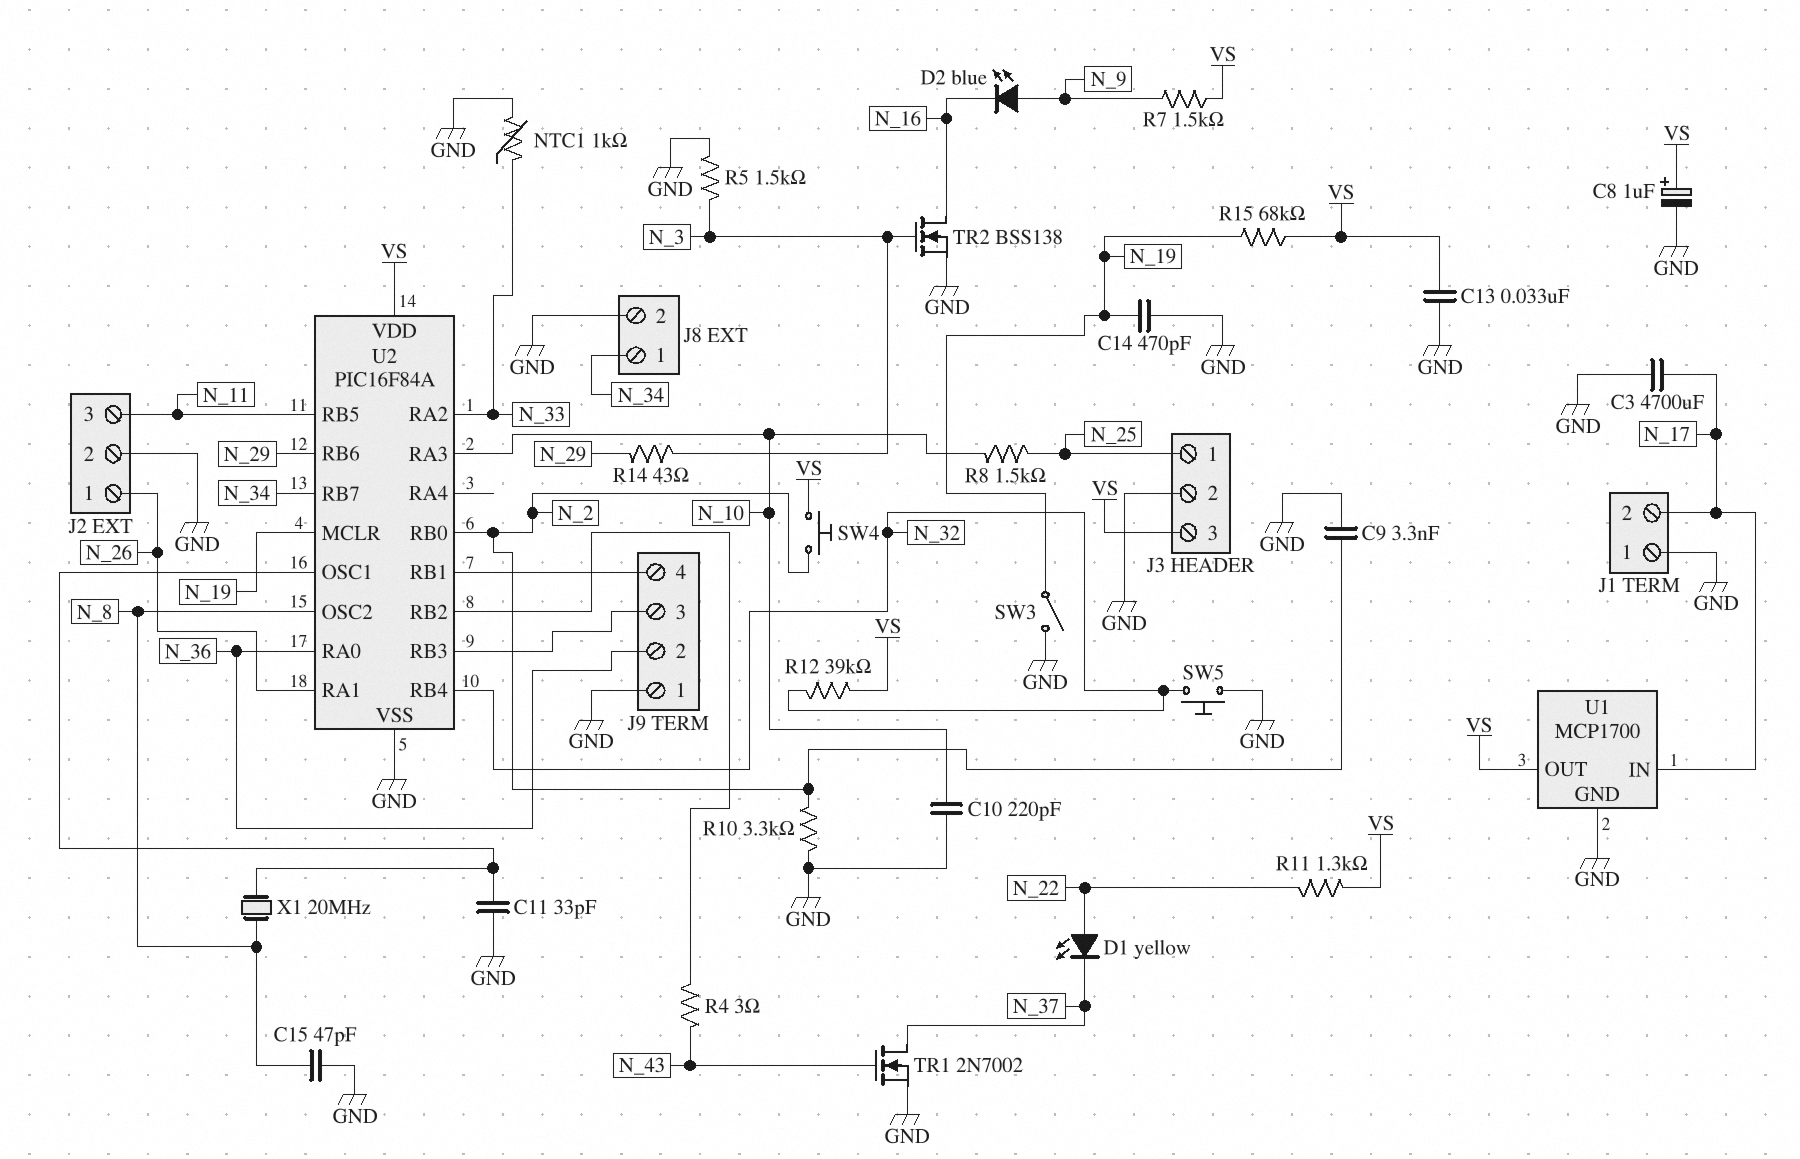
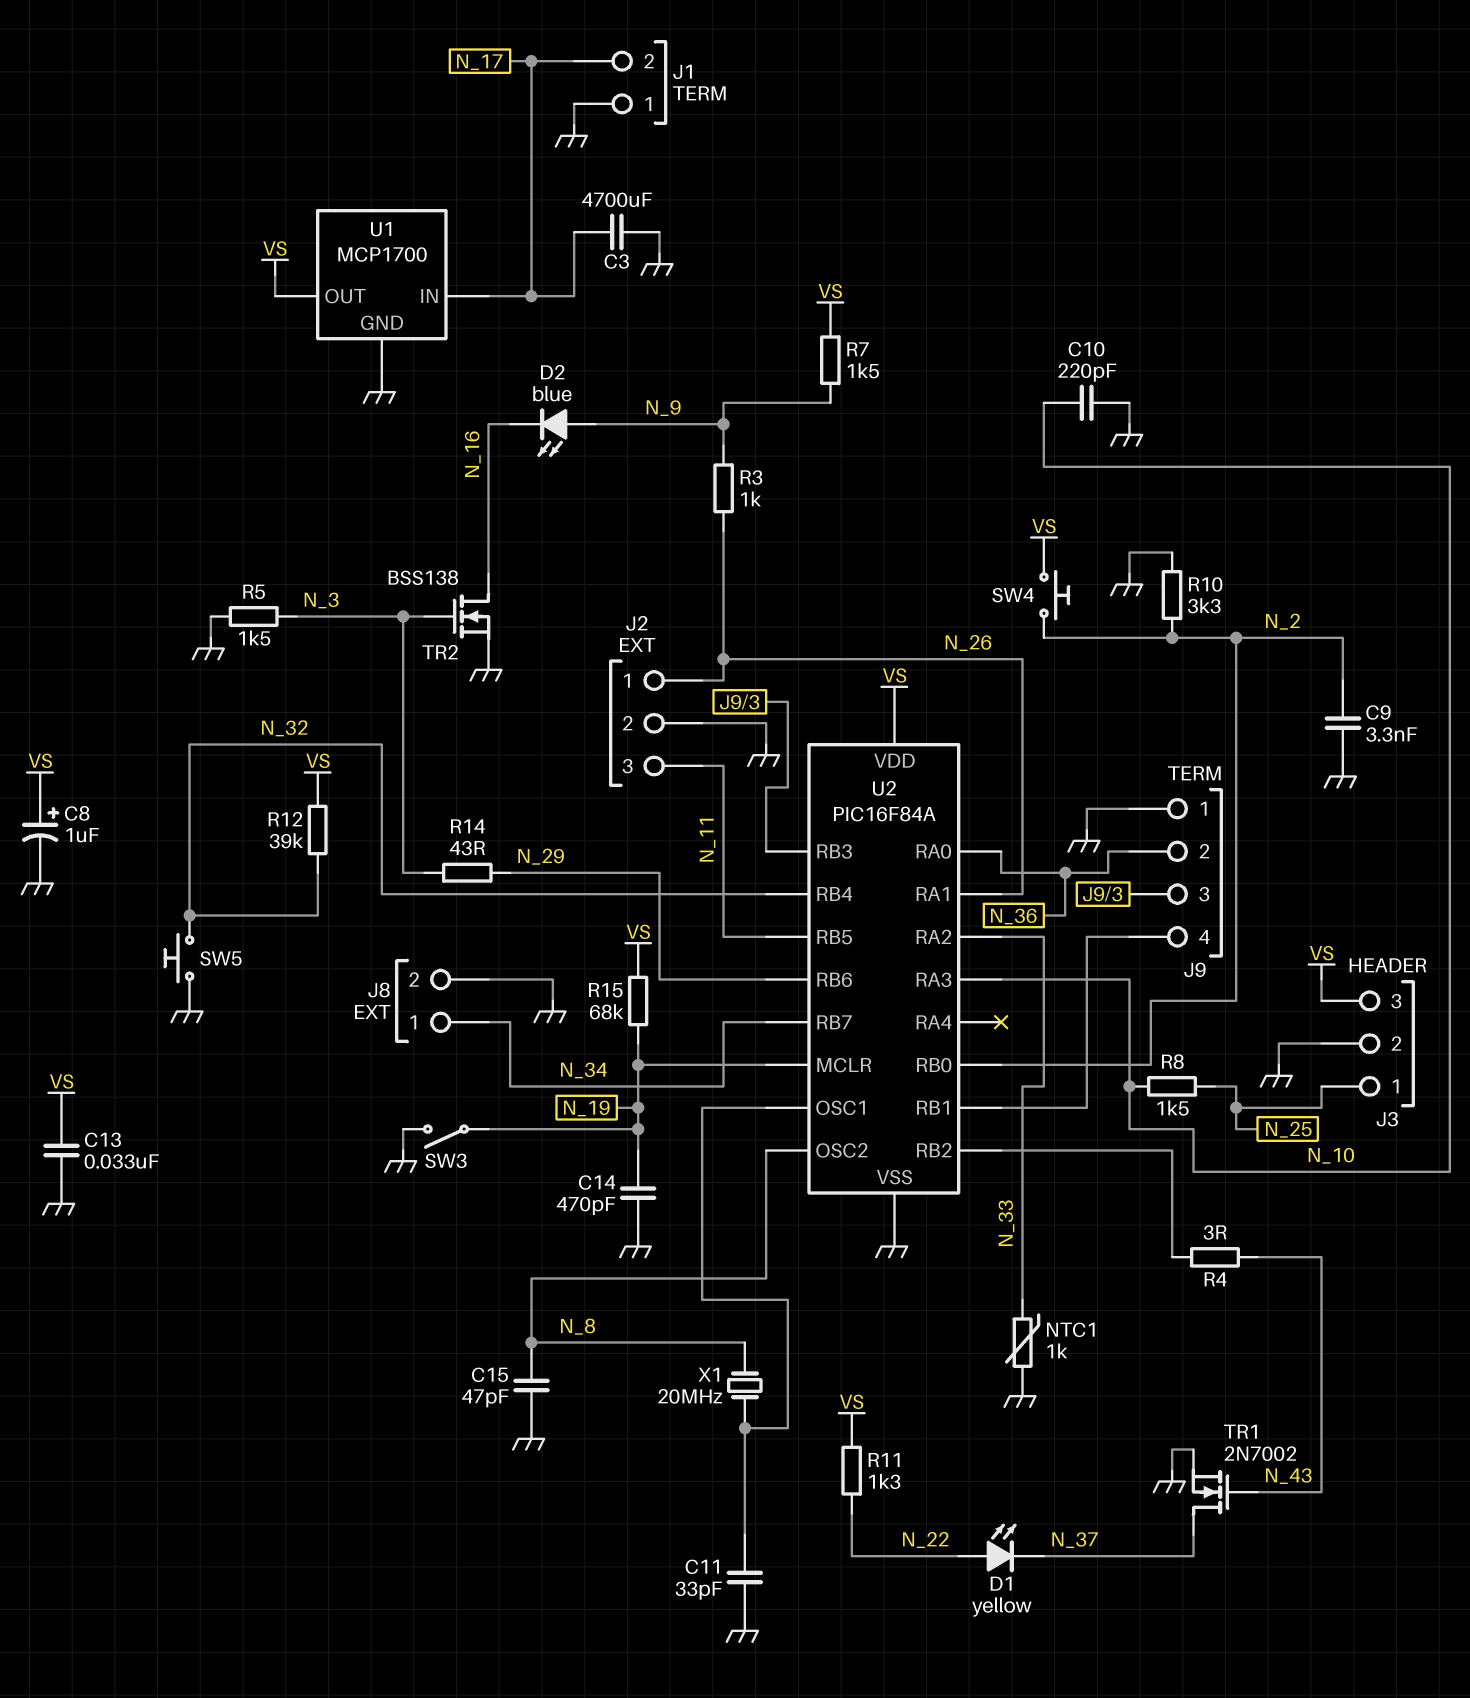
R3: none -> 1k (N_9, N_26)

